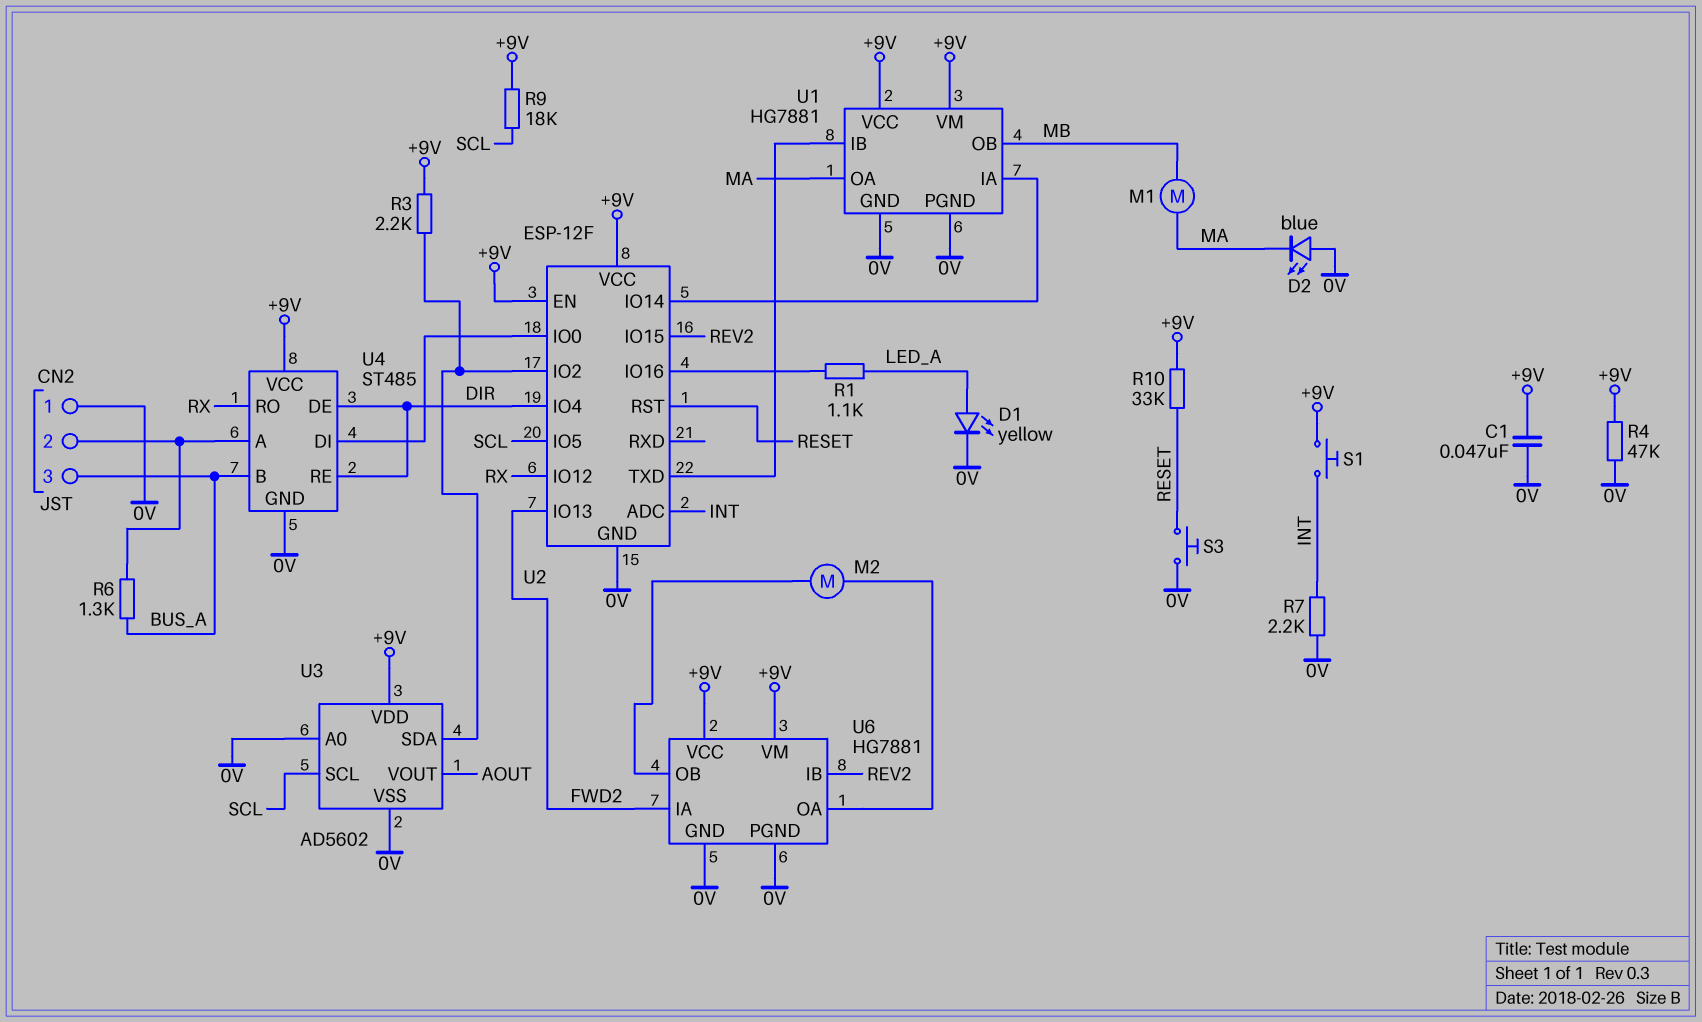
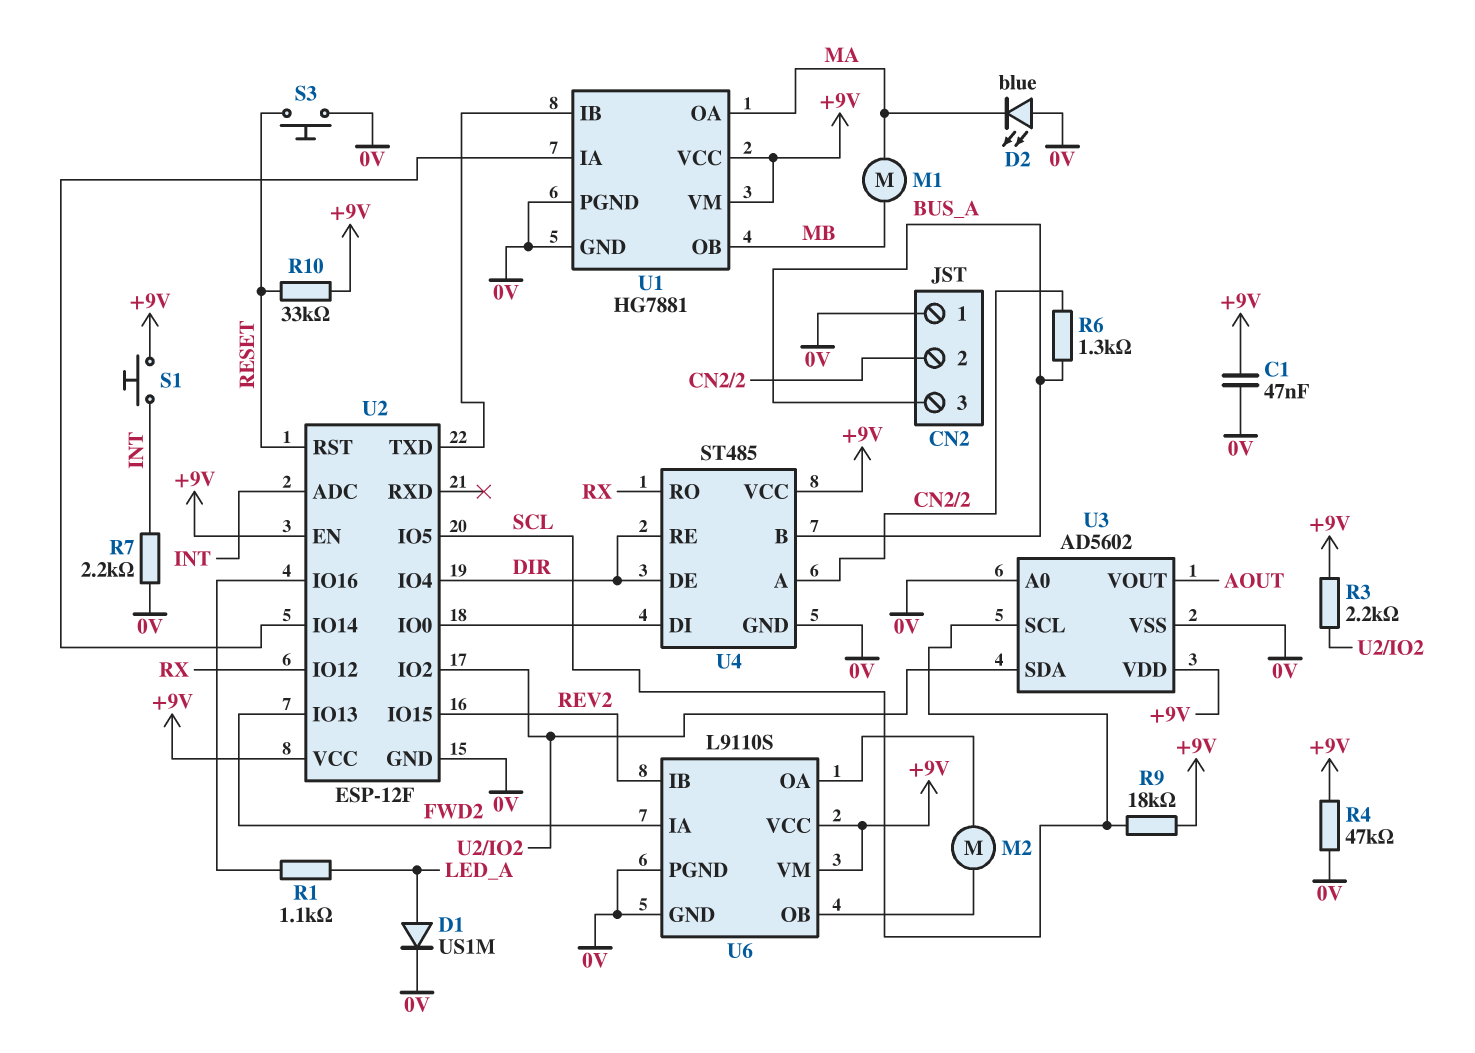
D1: LED yellow (A LED_A, K 0V) -> diode US1M (A LED_A, K 0V)
U6: HG7881 -> L9110S

